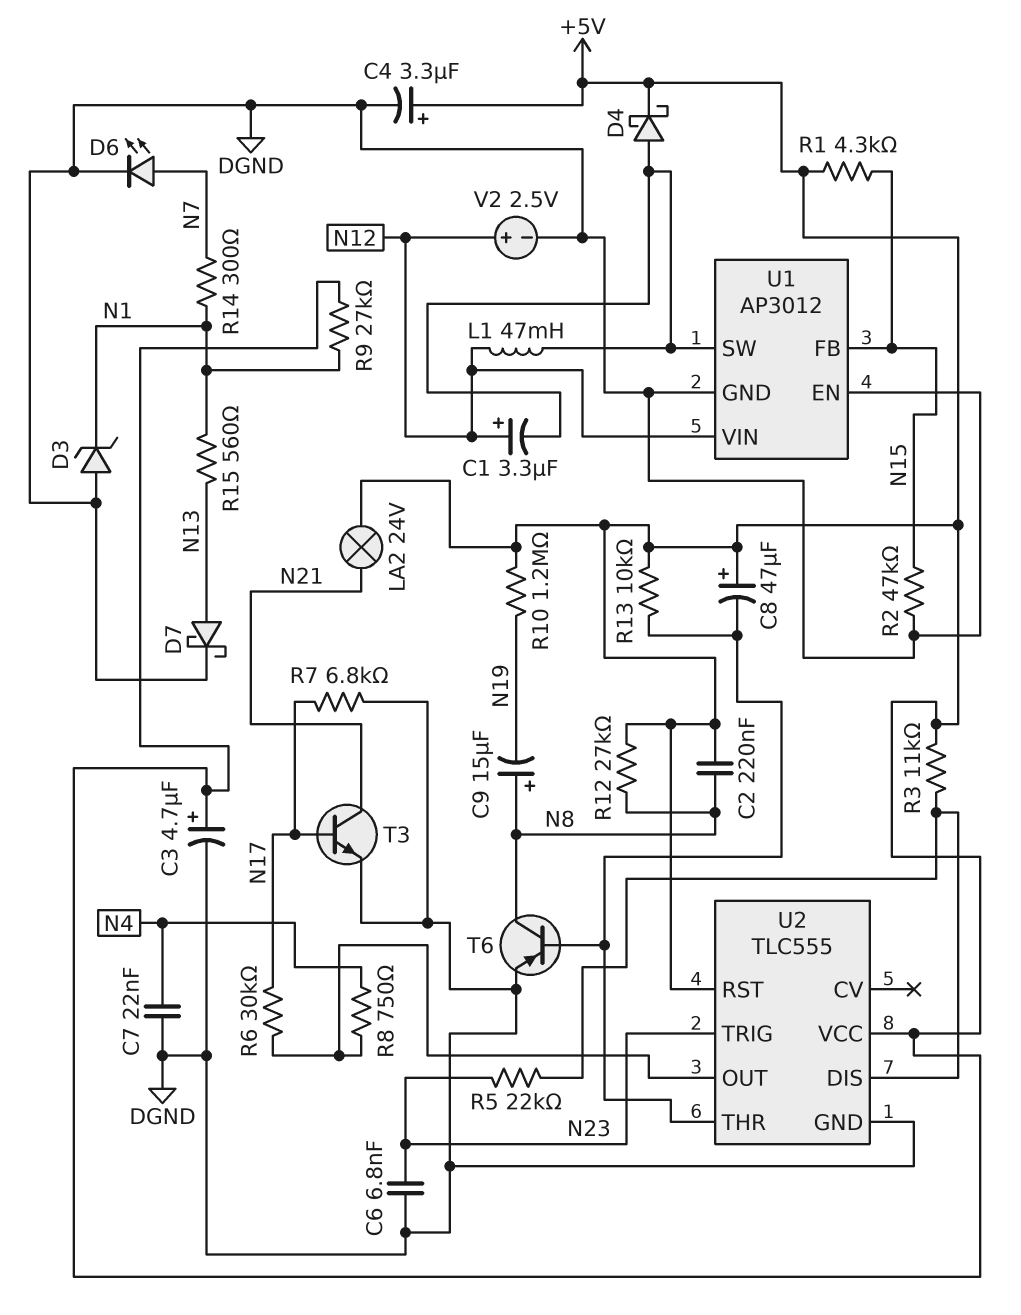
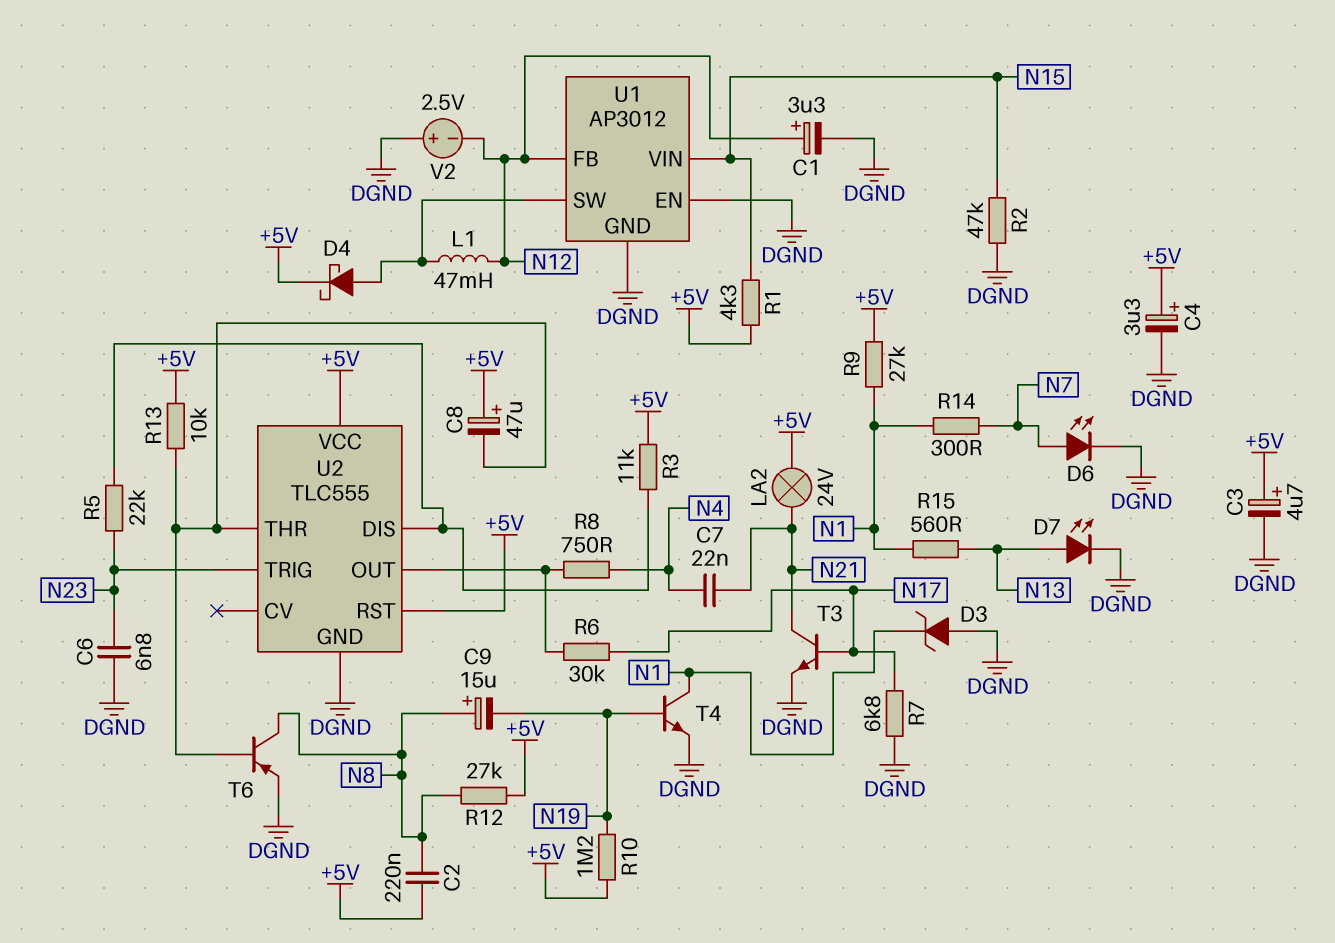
C1: 3.3uF (plus N12, minus U1/SW) -> 3.3uF (plus N12, minus DGND)
C7: 22nF (DGND, N4) -> 22nF (N4, N21)
D7: schottky (A N13, K DGND) -> LED (A N13, K DGND)
T4: none -> NPN (B N19, C N1, E DGND)
U1 pin FB: N15 -> N12
U1 pin VIN: N12 -> N15
V2: 2.5V (plus N12, minus DGND) -> 2.5V (plus DGND, minus N12)

